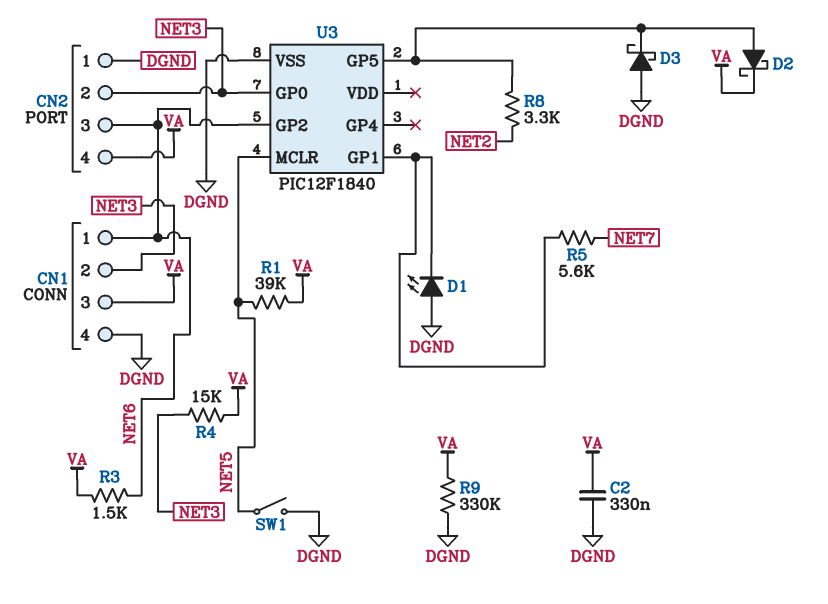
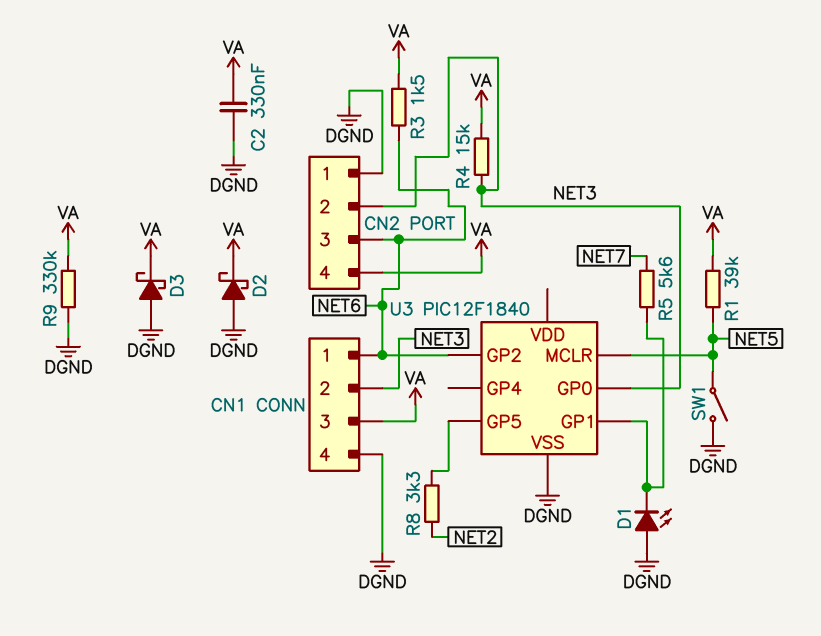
D2: schottky (A U3/GP5, K VA) -> schottky (A DGND, K VA)
D3: schottky (A DGND, K U3/GP5) -> schottky (A DGND, K VA)

